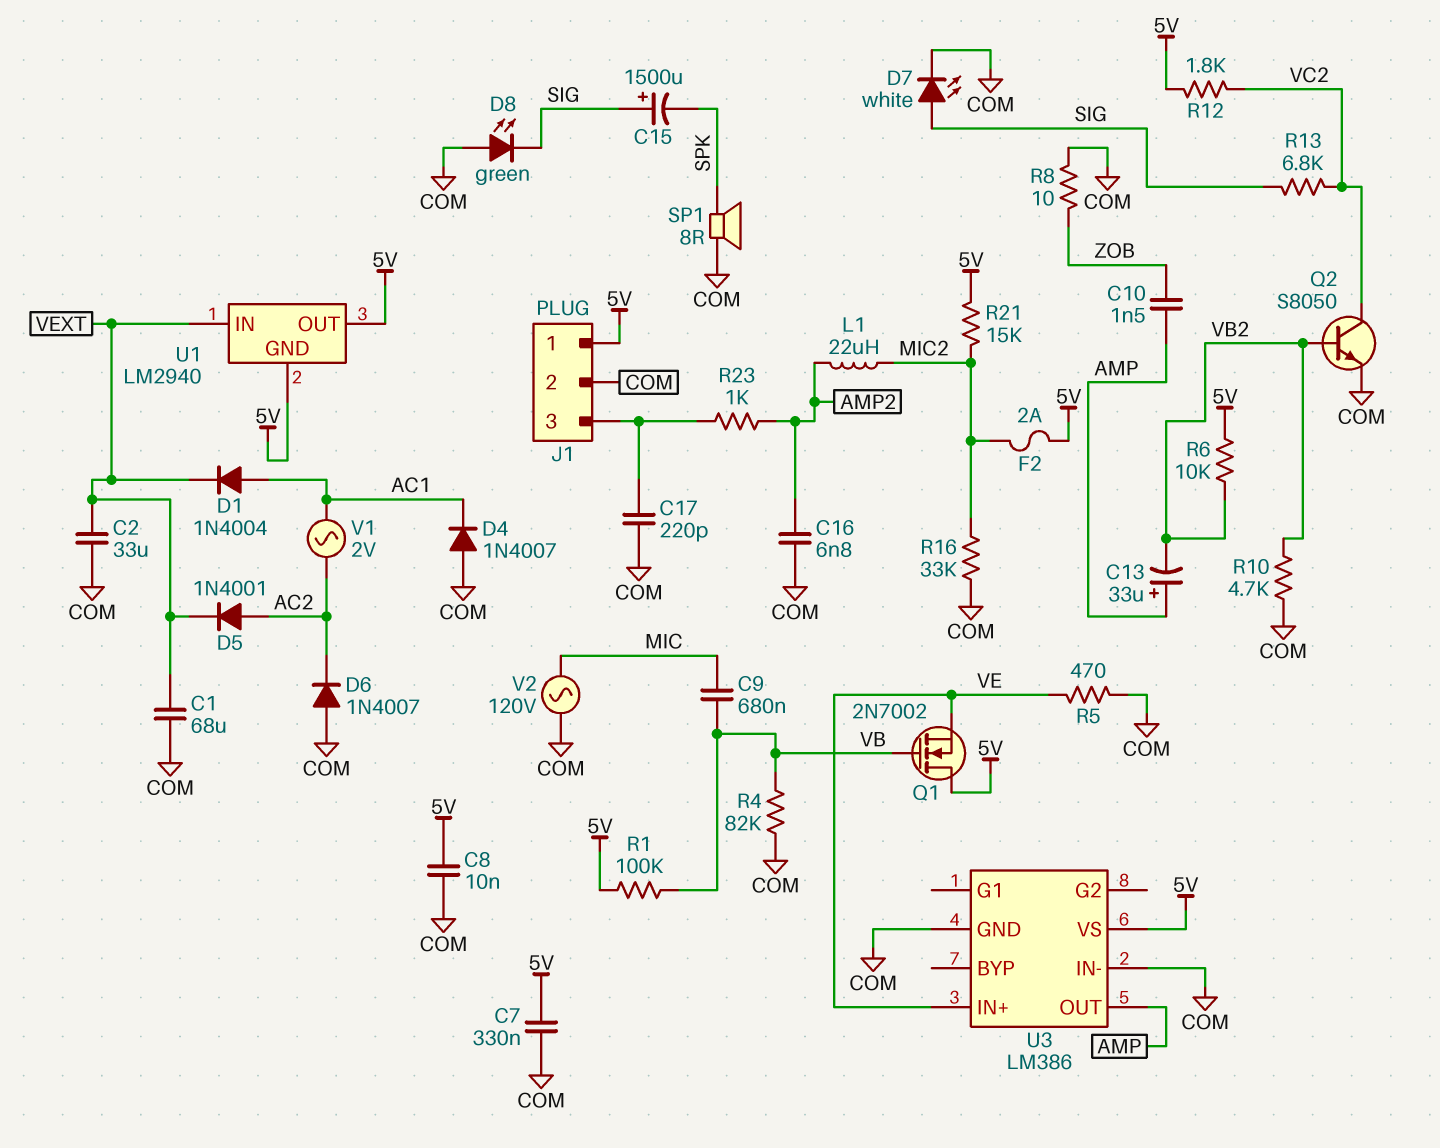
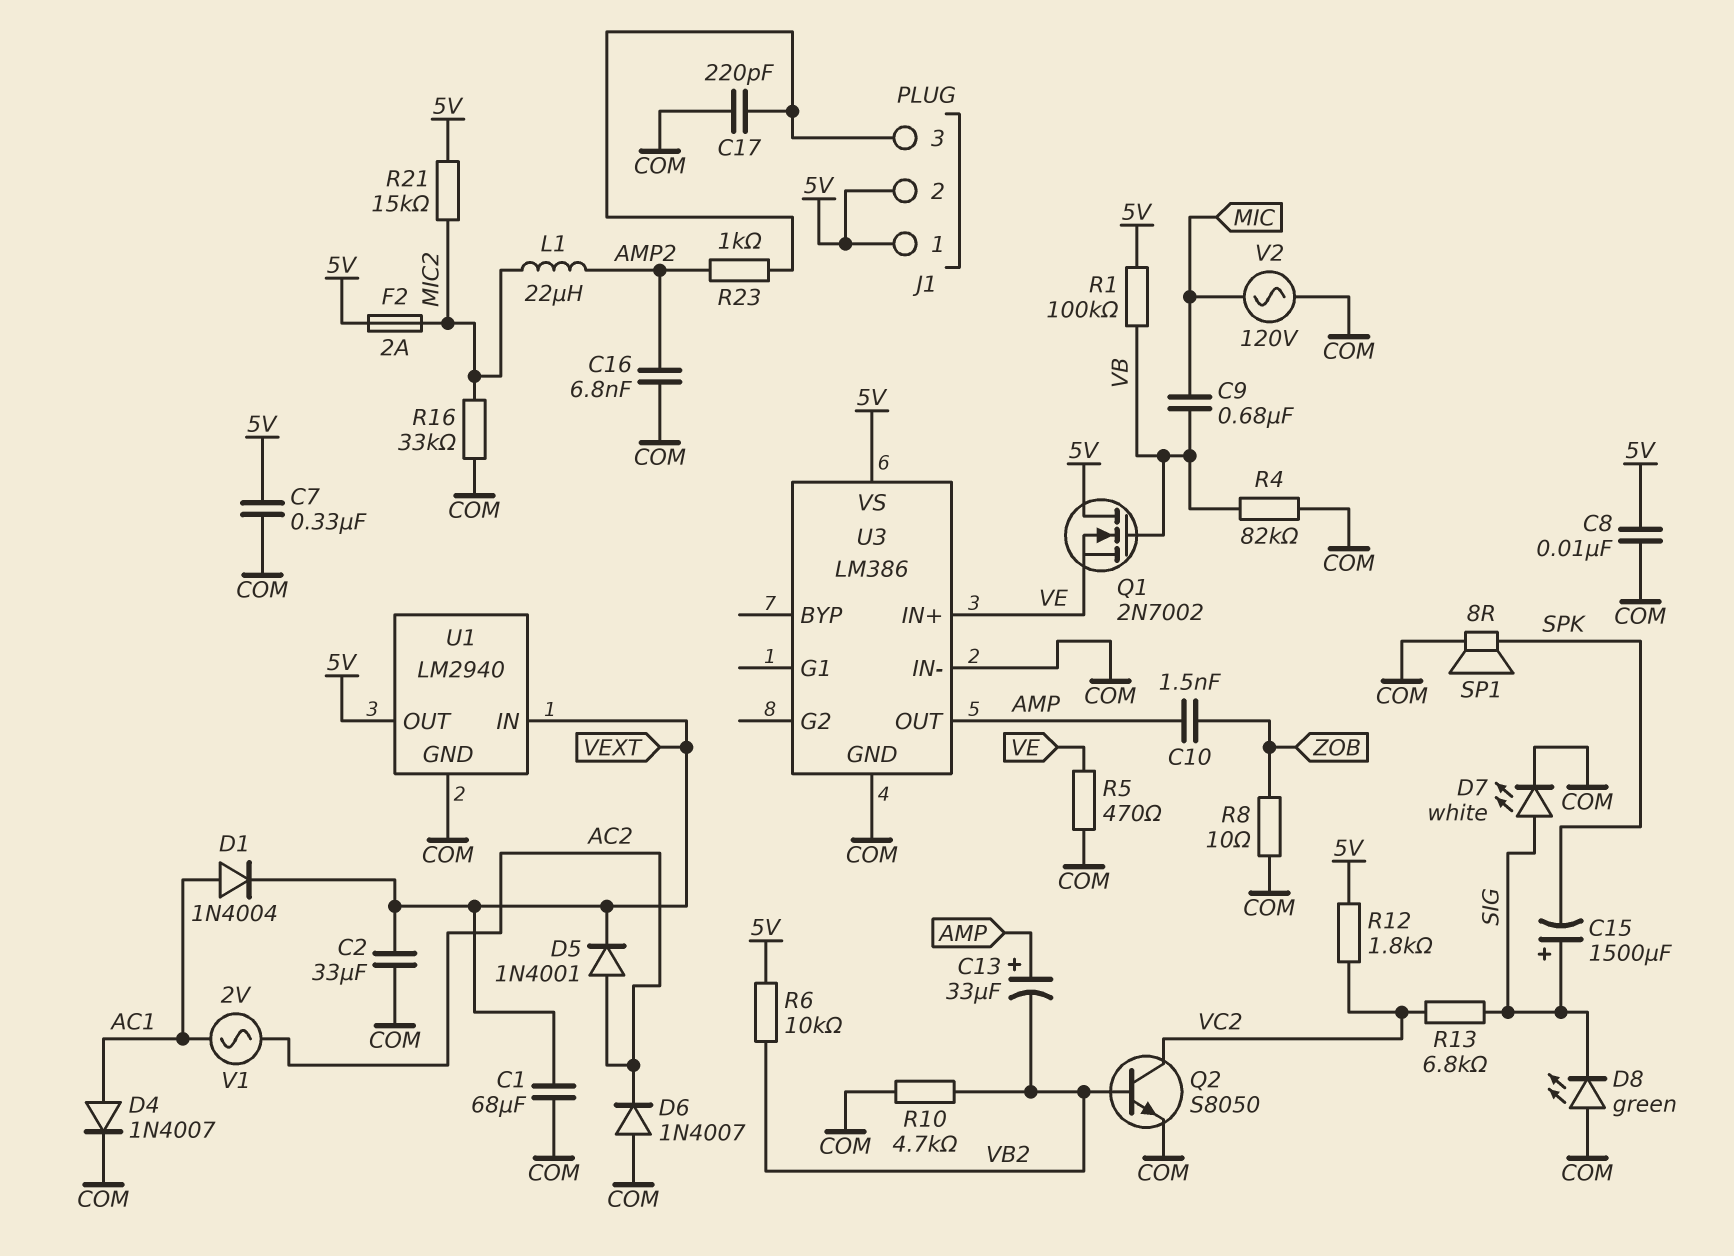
D4: diode 1N4007 (A COM, K AC1) -> diode 1N4007 (A AC1, K COM)
J1 pin 2: COM -> 5V
U1 pin GND: 5V -> COM

